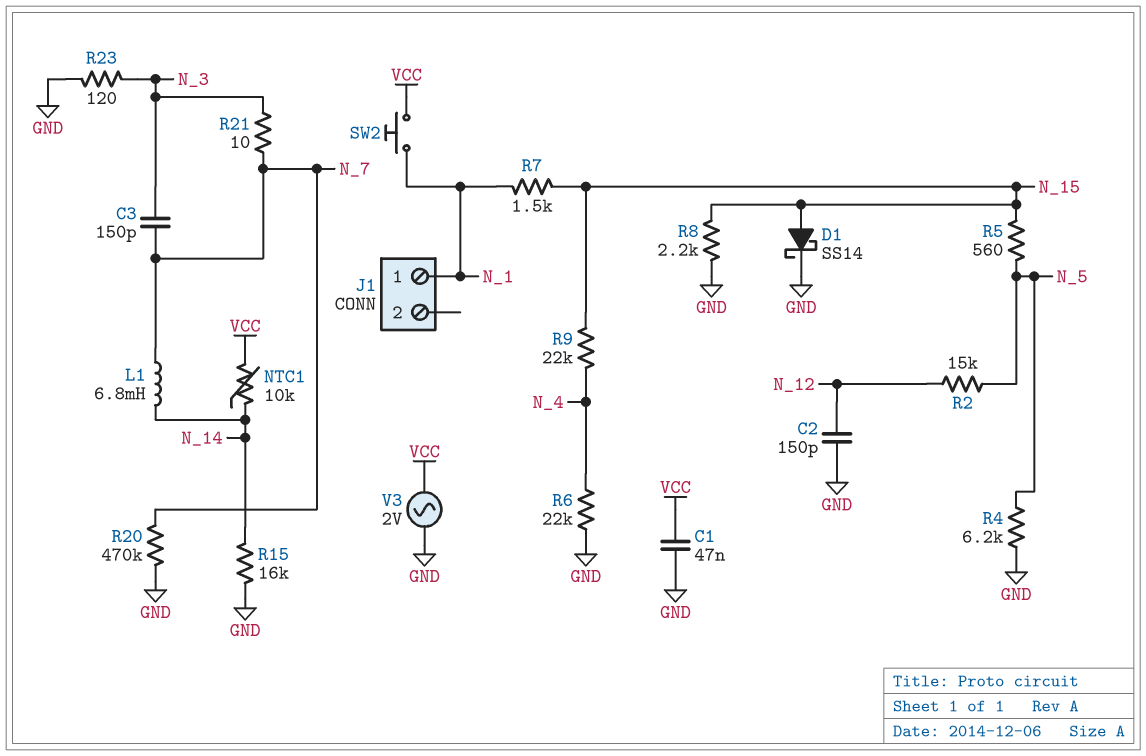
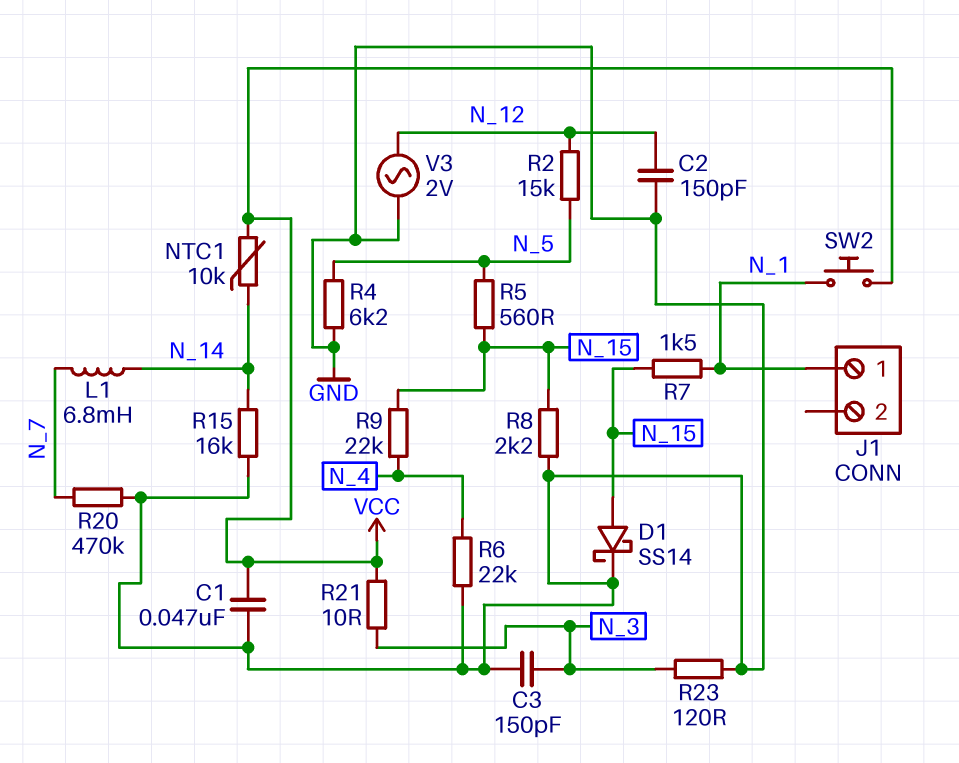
C3: 150pF (N_3, N_7) -> 150pF (GND, N_3)
R21: 10 (N_3, N_7) -> 10 (N_3, VCC)
V3: AC 2V (GND, VCC) -> AC 2V (GND, N_12)

